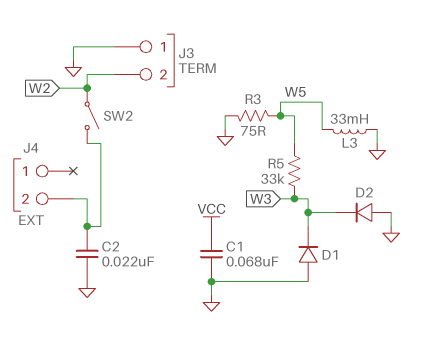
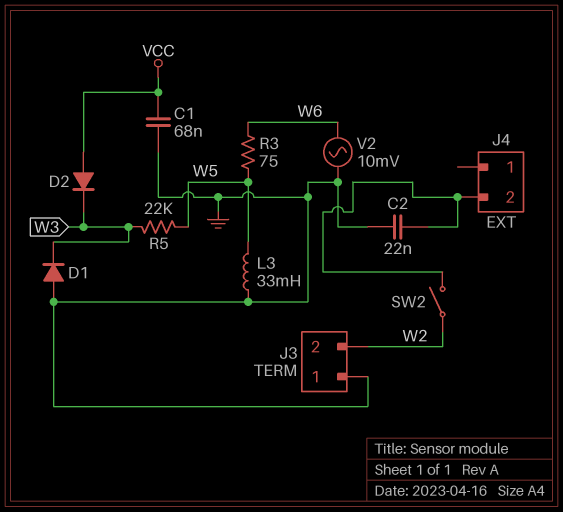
D2: diode (A GND, K W3) -> diode (A VCC, K W3)
R3: 75 (GND, W5) -> 75 (W5, W6)
R5: 33k (W3, W5) -> 22k (W3, W5)
V2: none -> AC 10mV (GND, W6)

